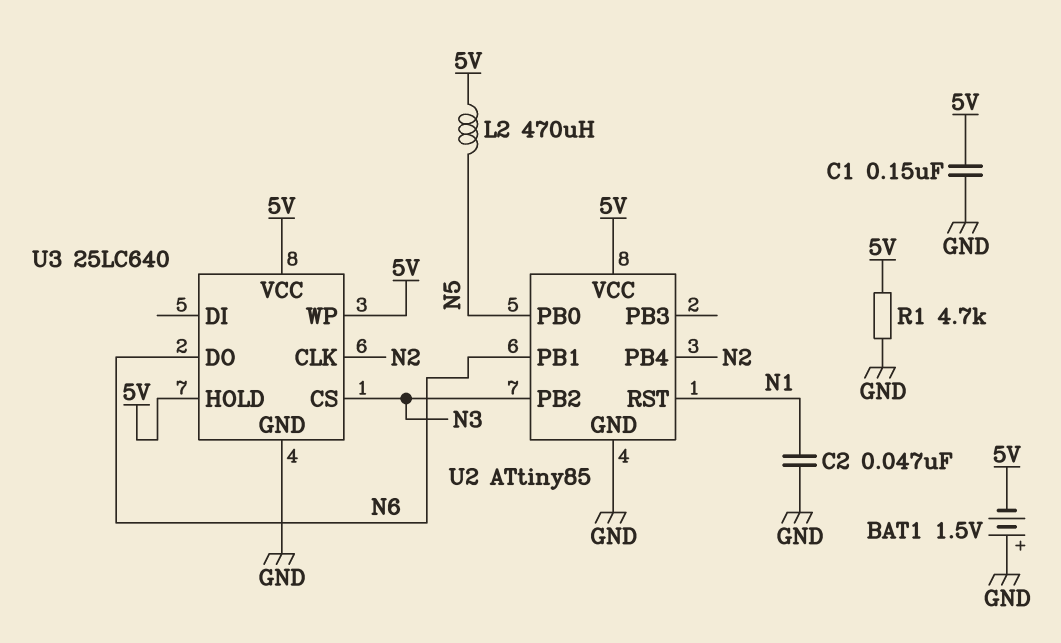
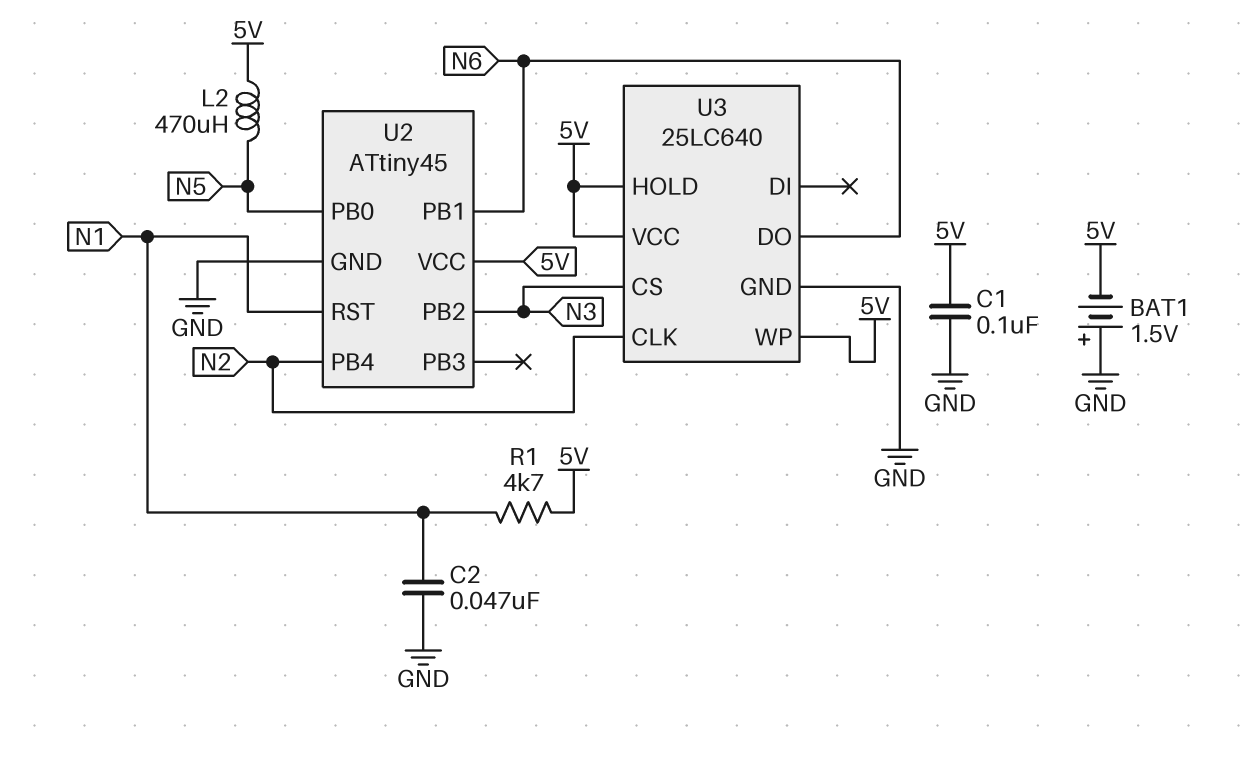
C1: 150nF (5V, GND) -> 100nF (5V, GND)
R1: 4.7k (5V, GND) -> 4.7k (5V, N1)
U2: ATtiny85 -> ATtiny45

